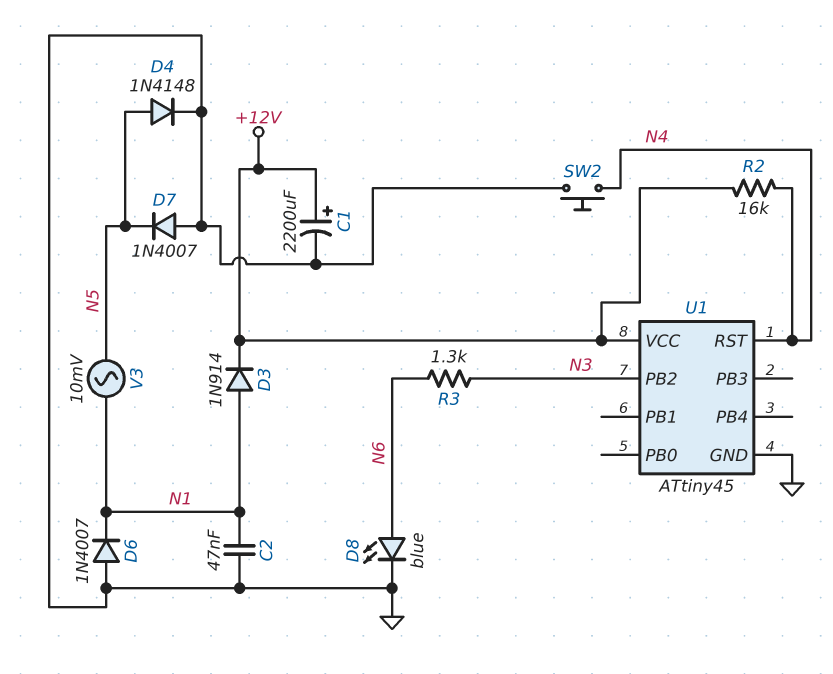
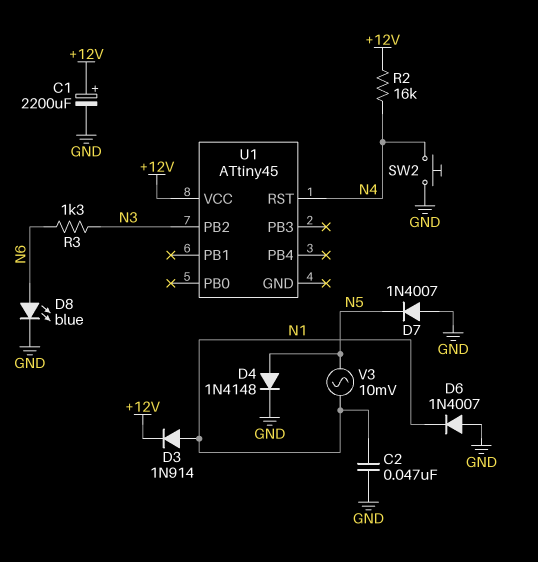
U1 pin GND: GND -> none

